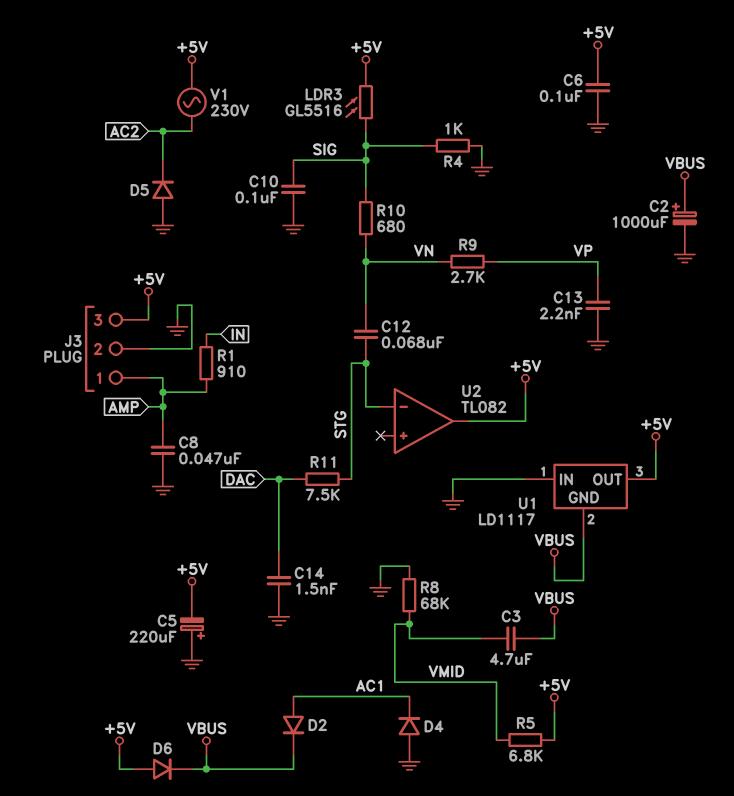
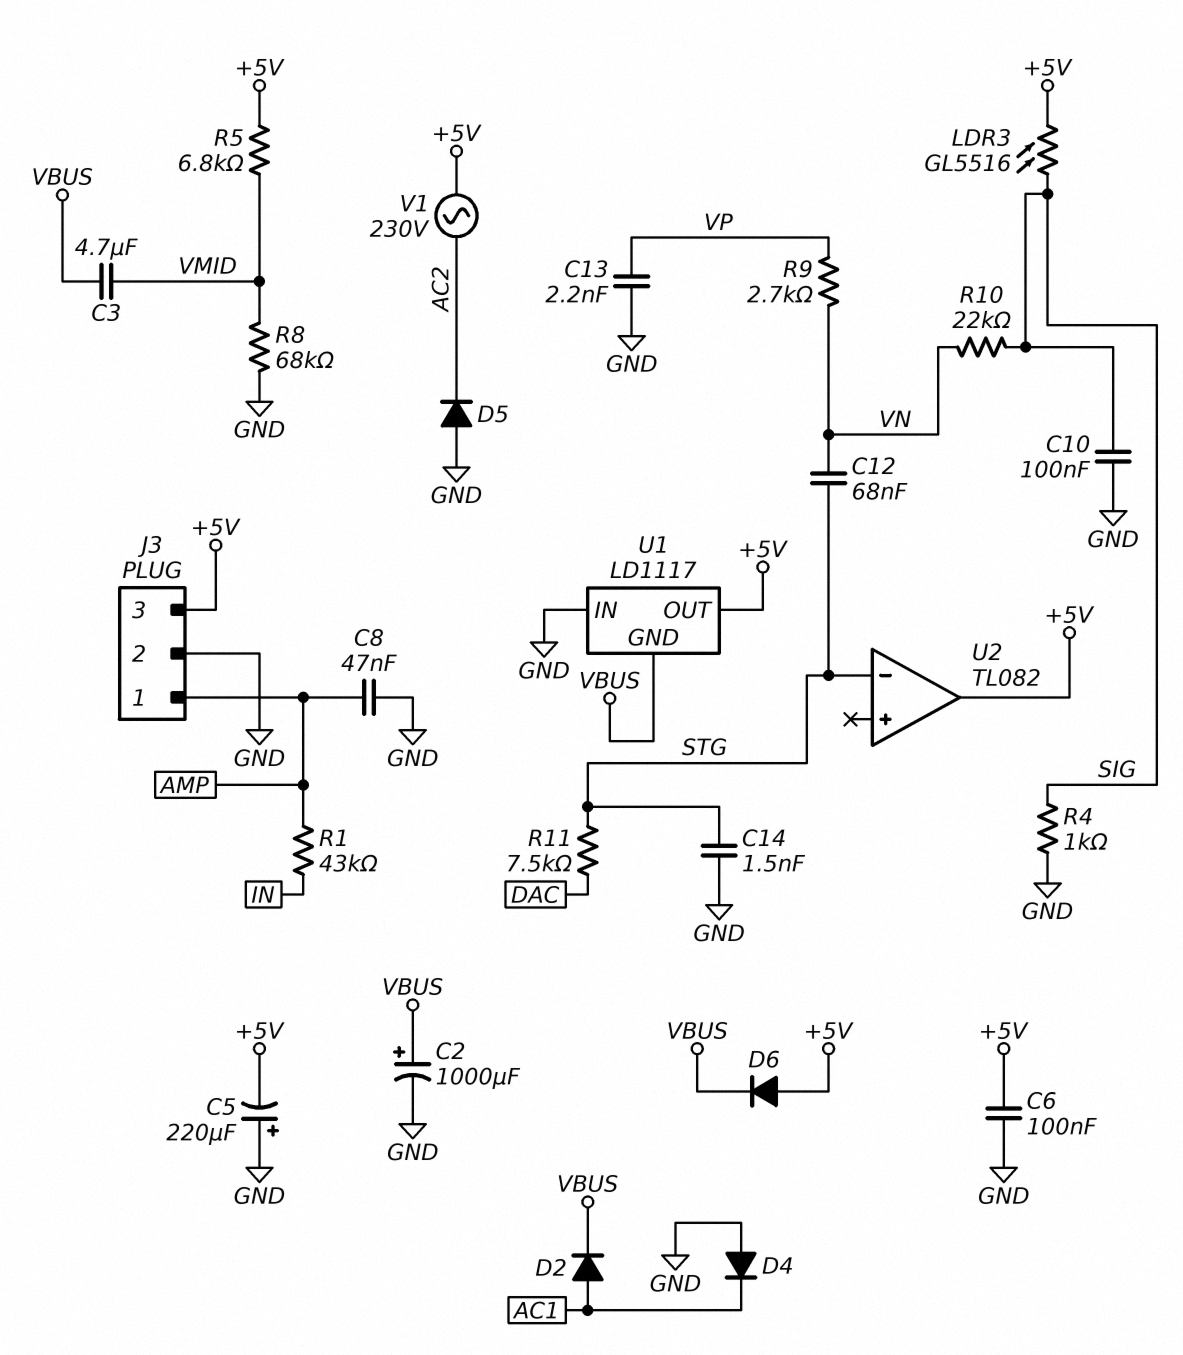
C14: 1.5nF (DAC, GND) -> 1.5nF (GND, STG)
R1: 910 (AMP, IN) -> 43k (AMP, IN)
R10: 680 (SIG, VN) -> 22k (SIG, VN)

